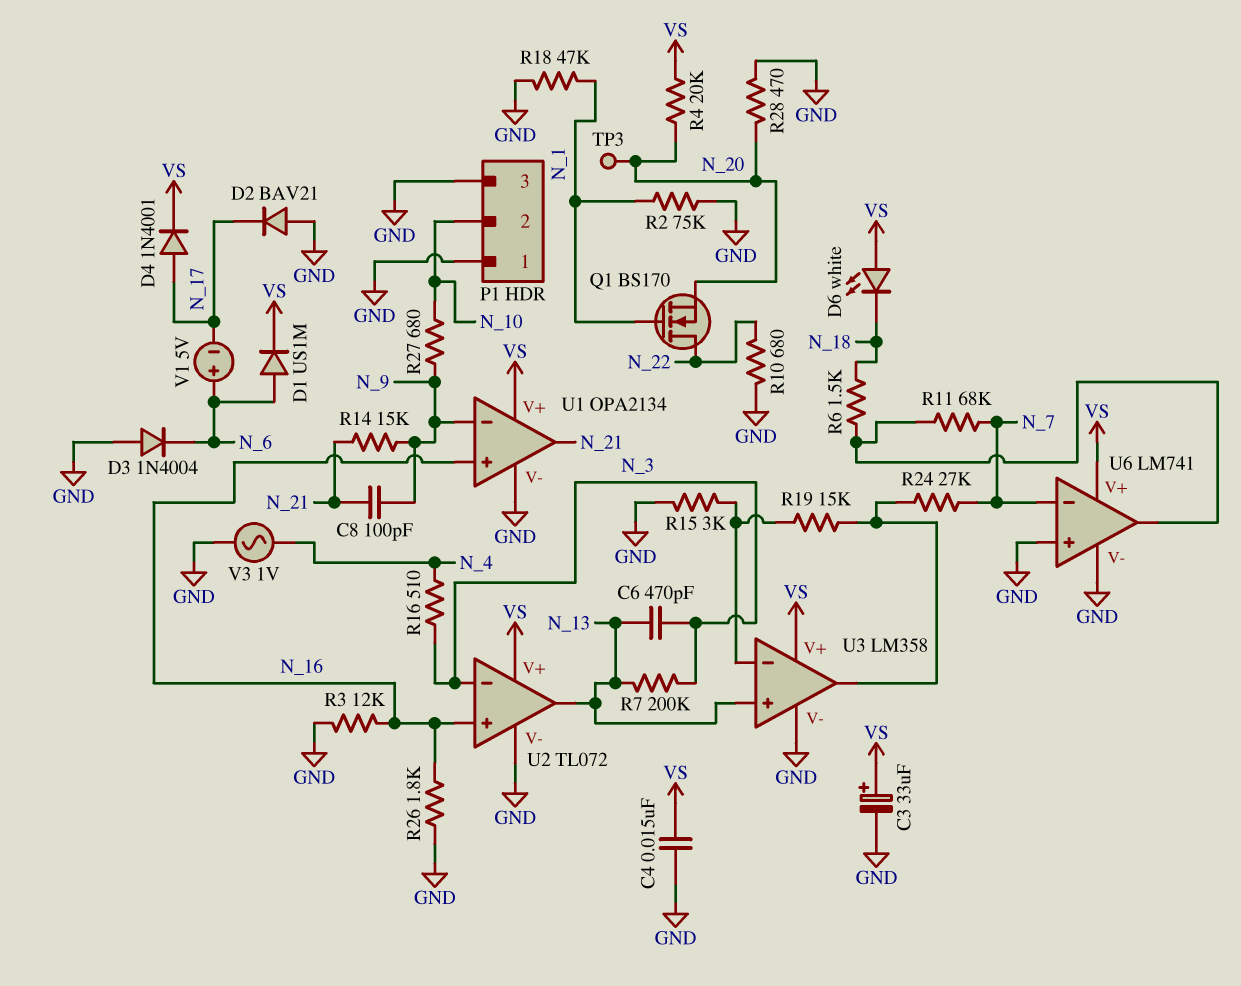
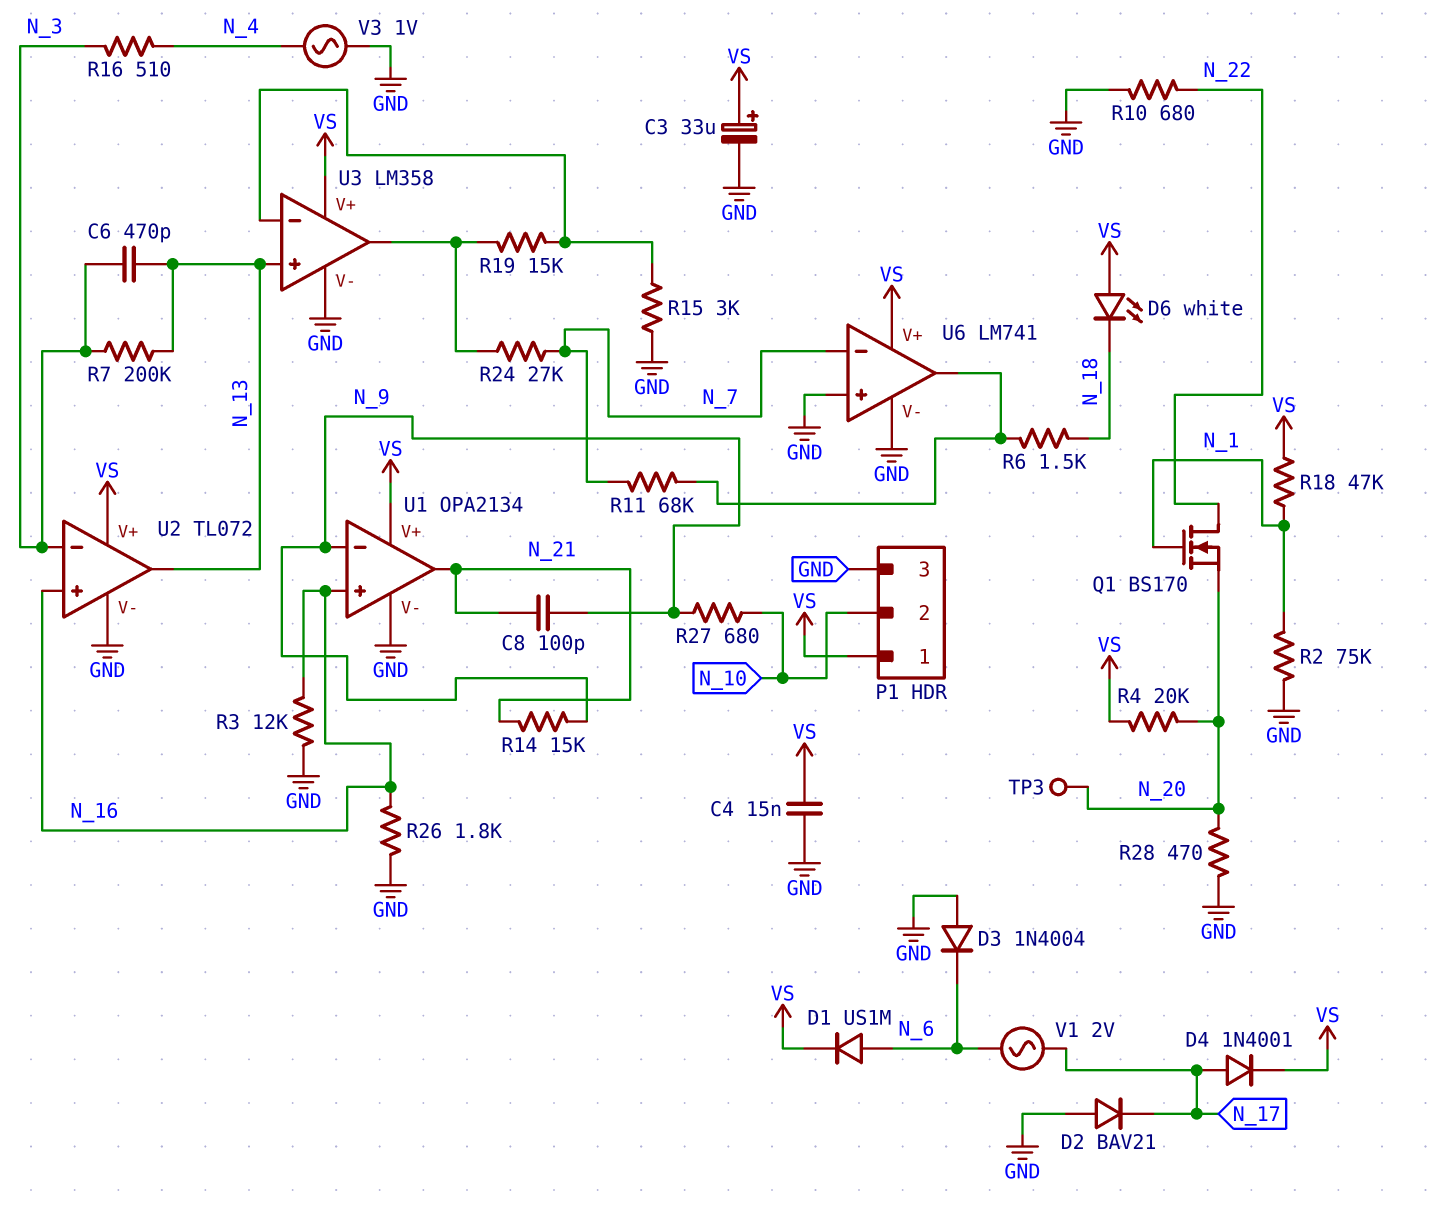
P1 pin 1: GND -> VS
R18: 47k (GND, N_1) -> 47k (N_1, VS)
V1: 5V (plus N_6, minus N_17) -> AC 2V (N_6, N_17)

